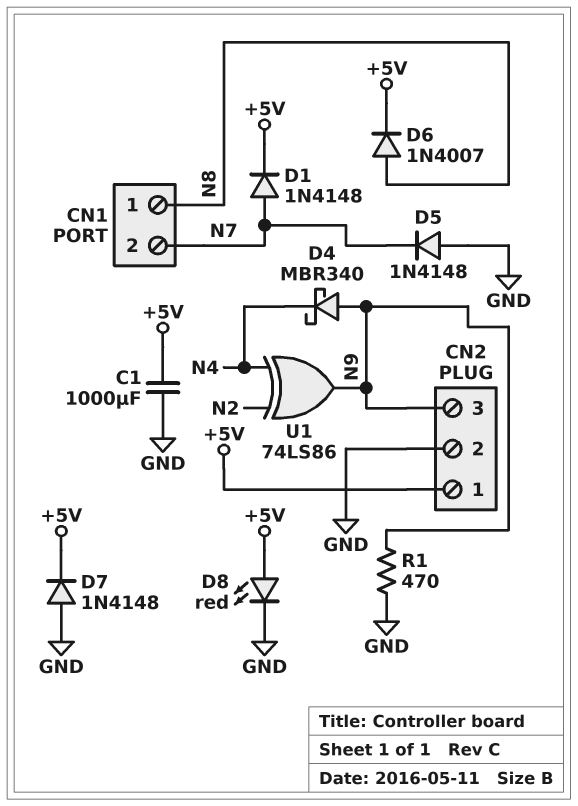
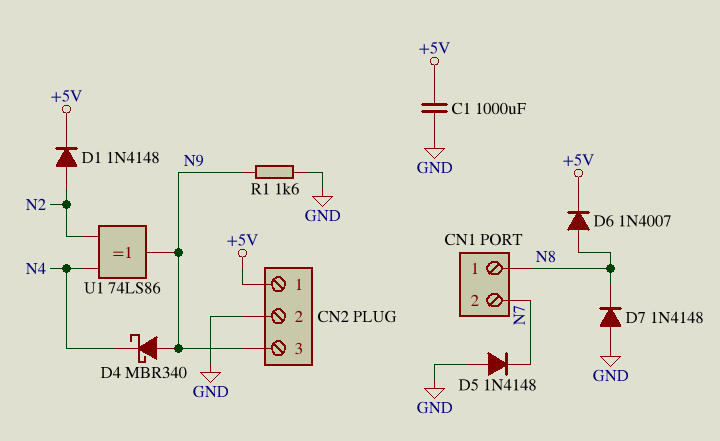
D1: diode 1N4148 (A N7, K +5V) -> diode 1N4148 (A N2, K +5V)
D7: diode 1N4148 (A GND, K +5V) -> diode 1N4148 (A GND, K N8)
D8: LED red (A +5V, K GND) -> none
R1: 470 (GND, N9) -> 1.6k (GND, N9)

